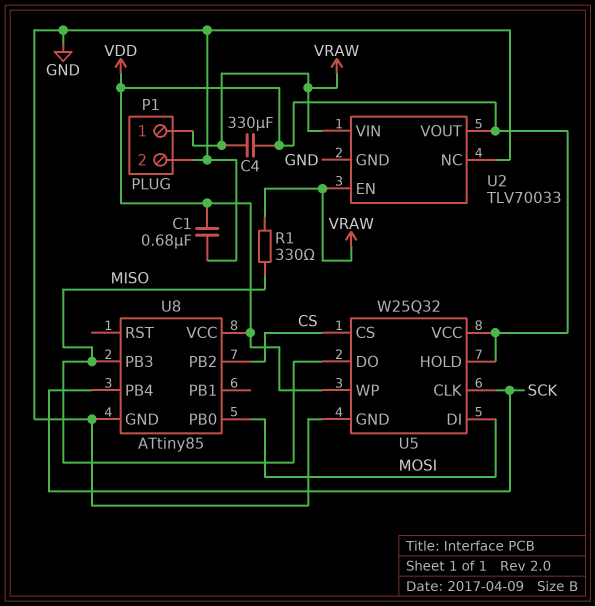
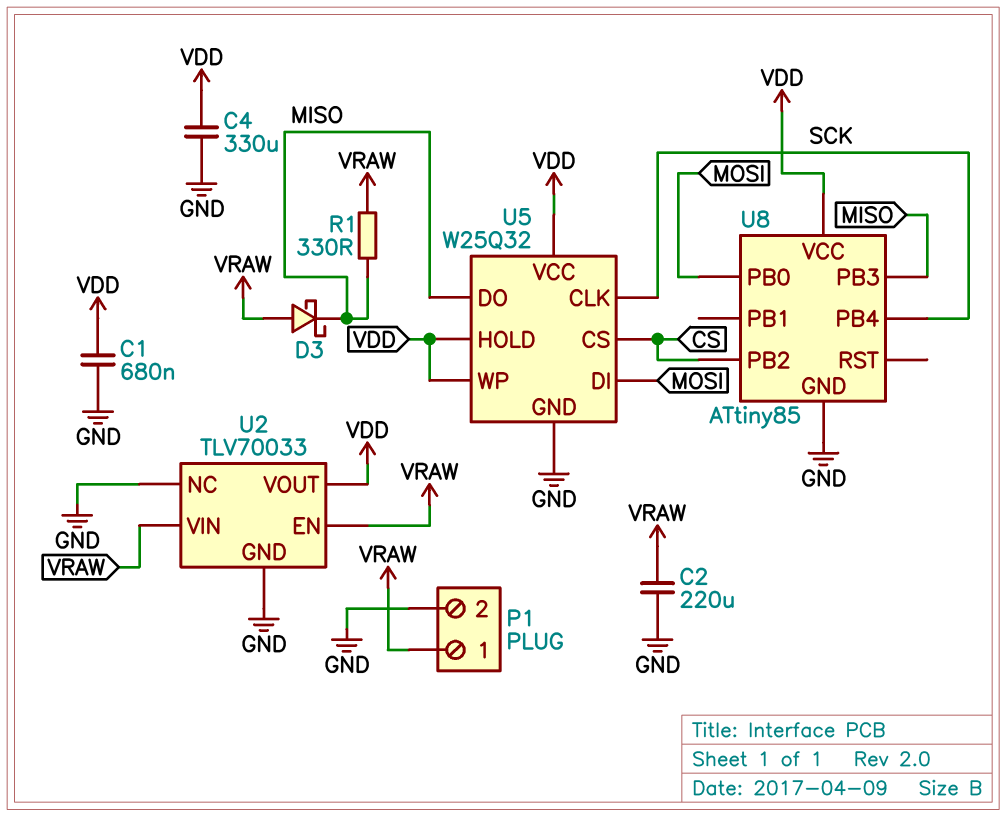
C2: none -> 220uF (GND, VRAW)
C4: 330uF (VDD, VRAW) -> 330uF (GND, VDD)
D3: none -> schottky (A VRAW, K MISO)

